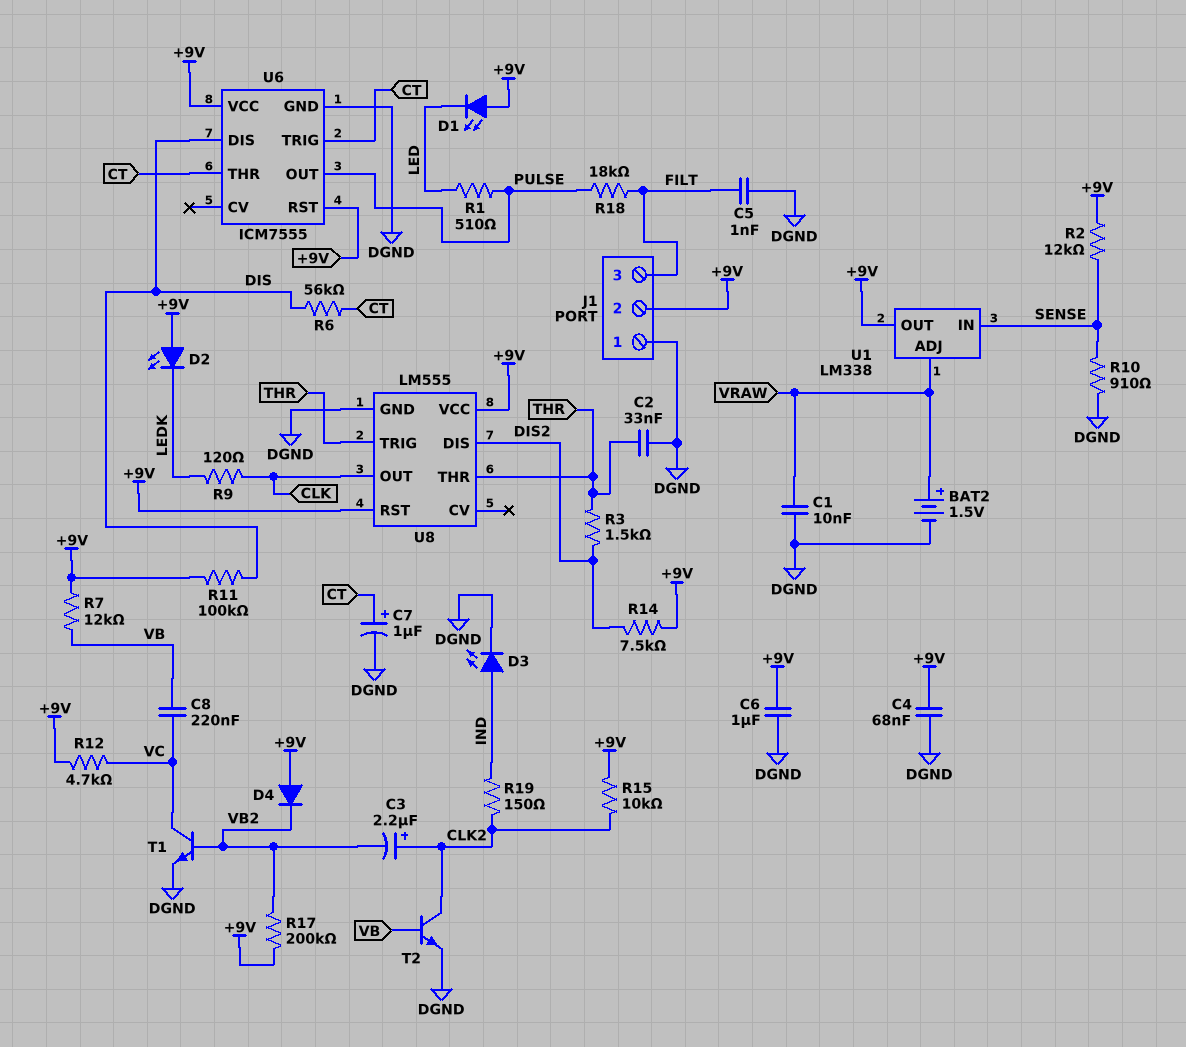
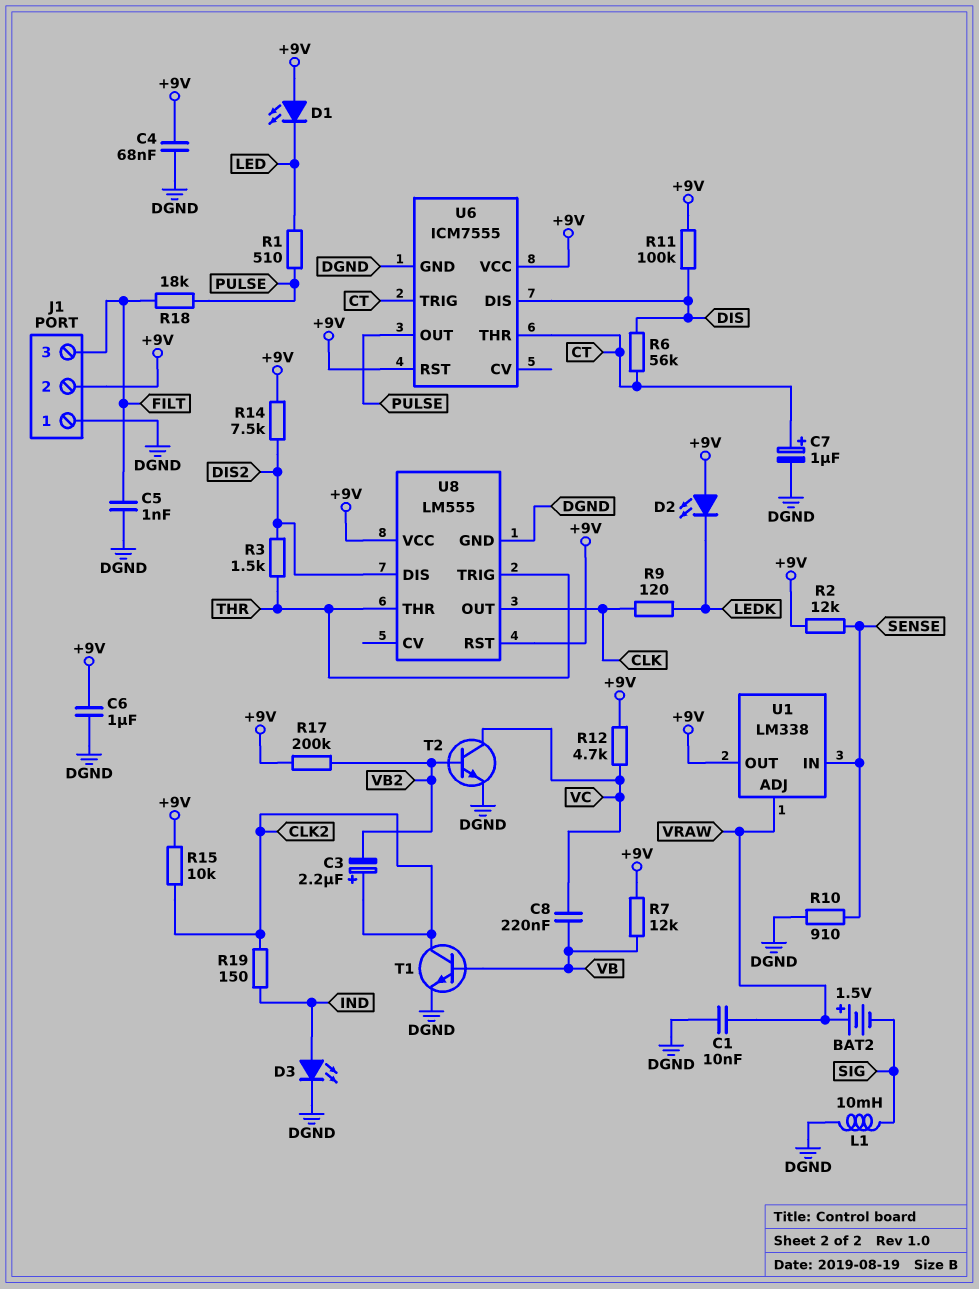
BAT2: 1.5V (plus VRAW, minus DGND) -> 1.5V (plus VRAW, minus SIG)
C2: 33nF (DGND, THR) -> none
D4: diode (A +9V, K VB2) -> none
L1: none -> 10mH (DGND, SIG)
T1: NPN (B VB2, C VC, E DGND) -> NPN (B VB, C CLK2, E DGND)
T2: NPN (B VB, C CLK2, E DGND) -> NPN (B VB2, C VC, E DGND)

